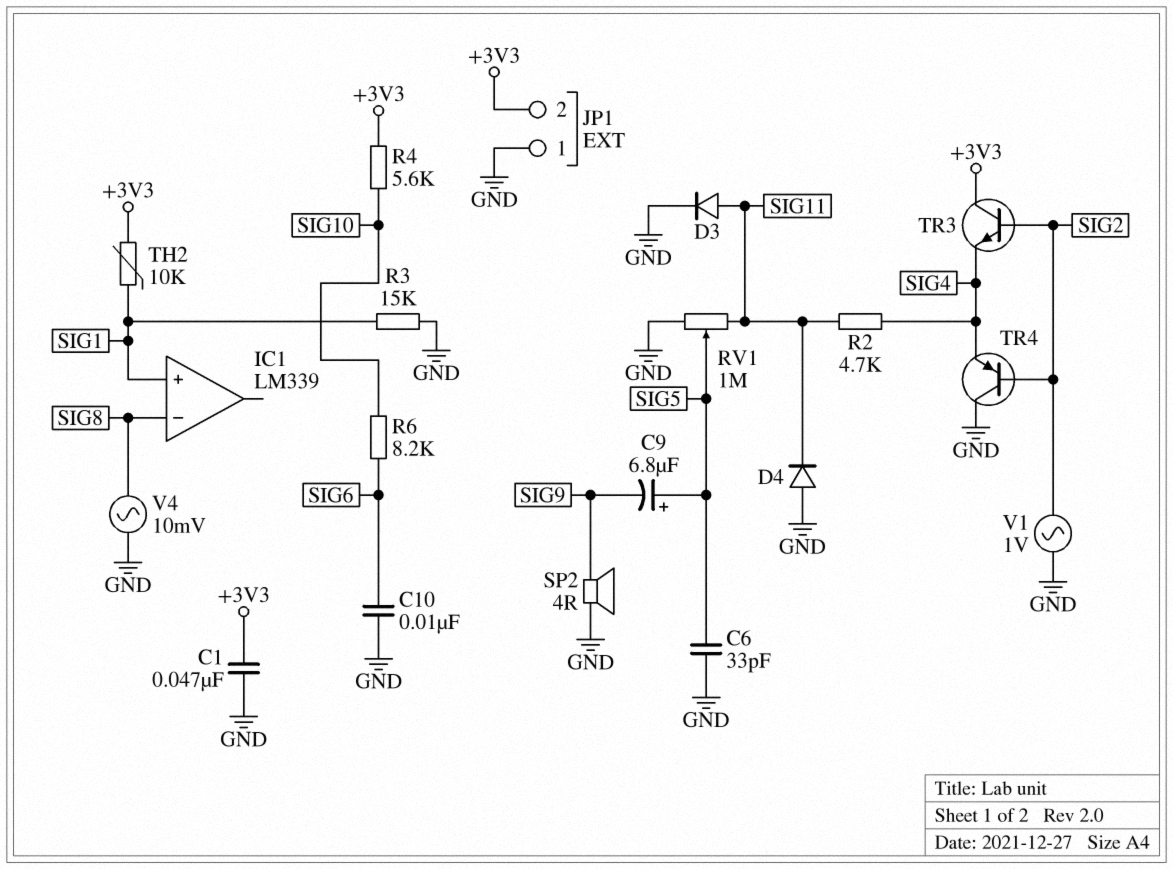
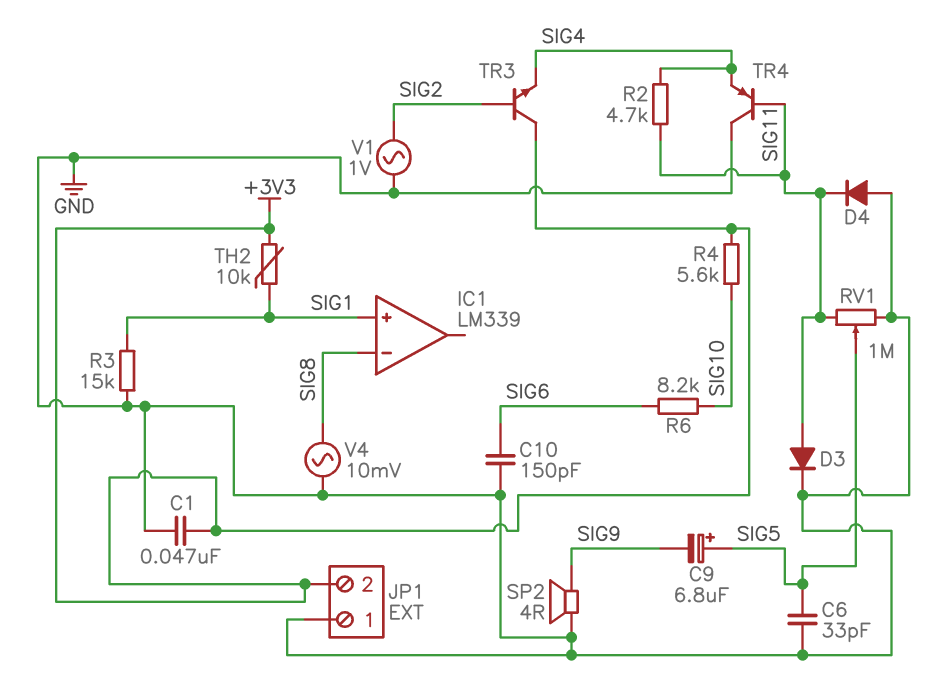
C10: 10nF (GND, SIG6) -> 150pF (GND, SIG6)
TR4: PNP (B SIG2, C GND, E SIG4) -> PNP (B SIG11, C GND, E SIG4)

